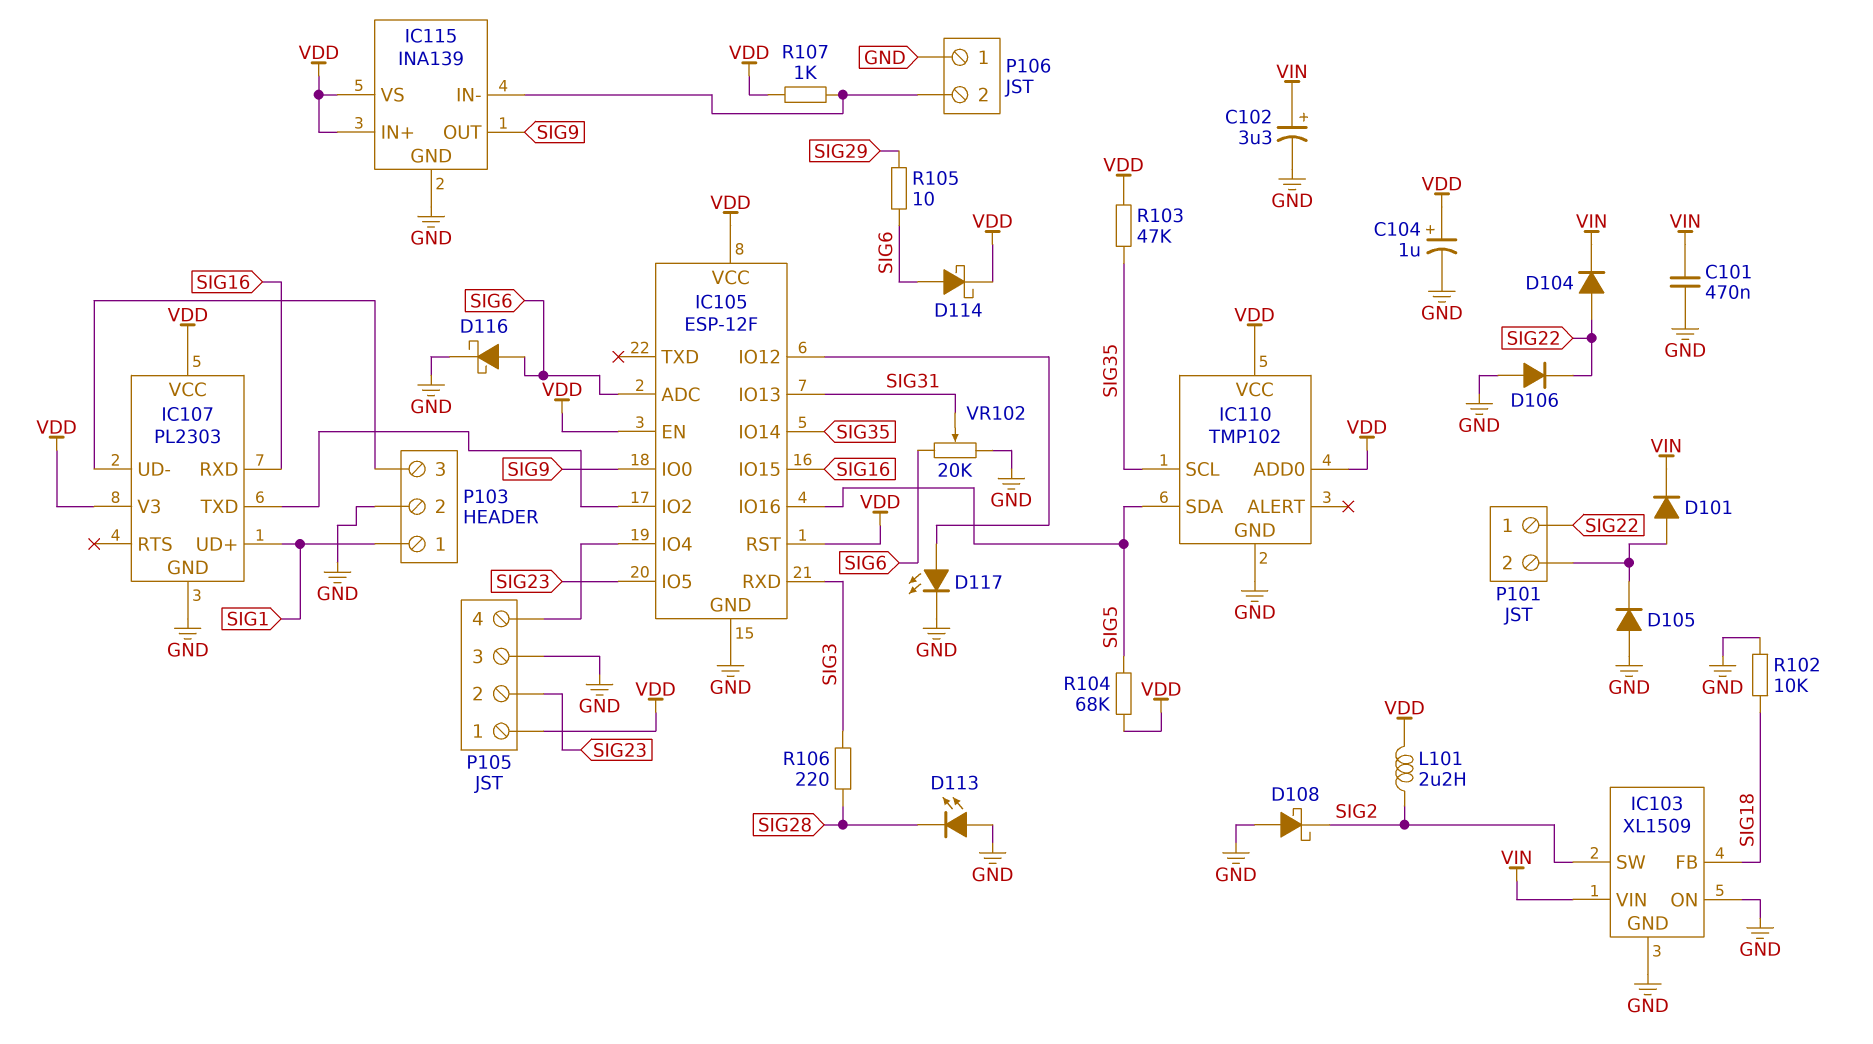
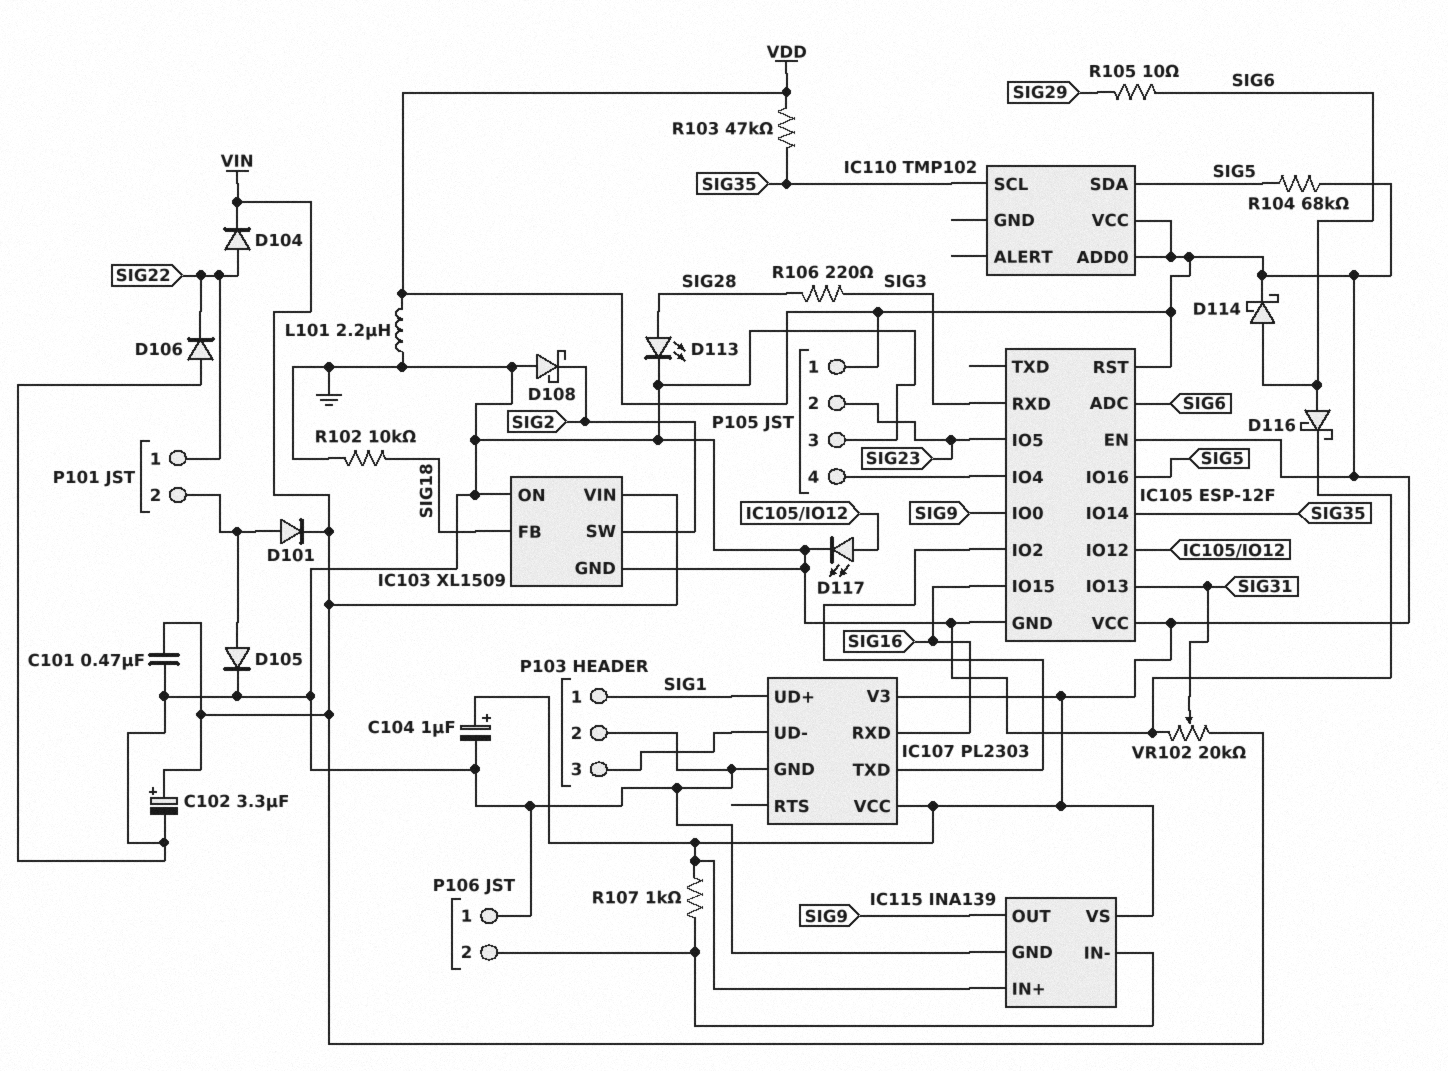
D105: diode (A GND, K P101/2) -> diode (A P101/2, K GND)
D113: LED (A GND, K SIG28) -> LED (A SIG28, K GND)
IC110 pin GND: GND -> none
L101: 2.2uH (SIG2, VDD) -> 2.2uH (GND, VDD)
VR102: 20k (GND, SIG6, wiper SIG31) -> 20k (GND, VIN, wiper SIG31)

